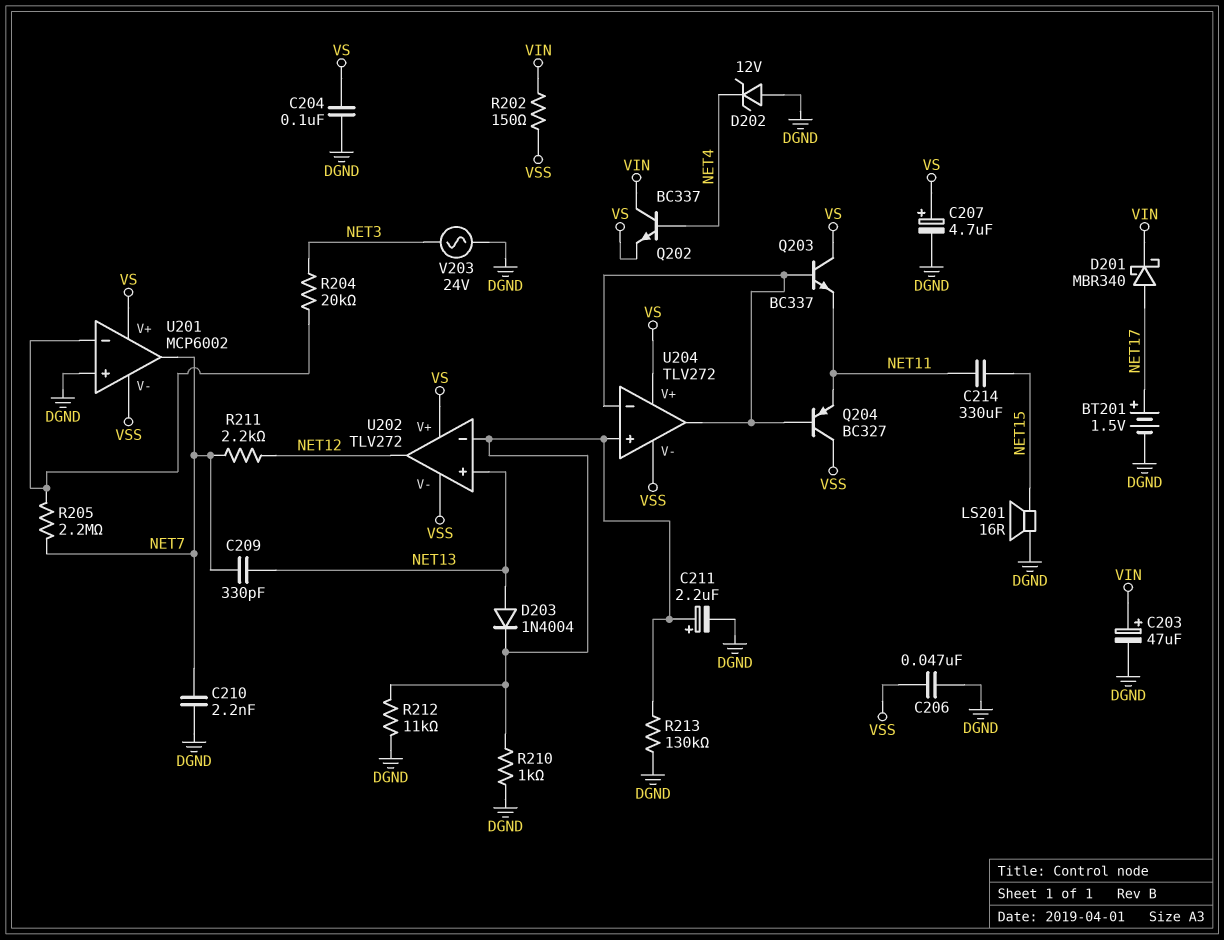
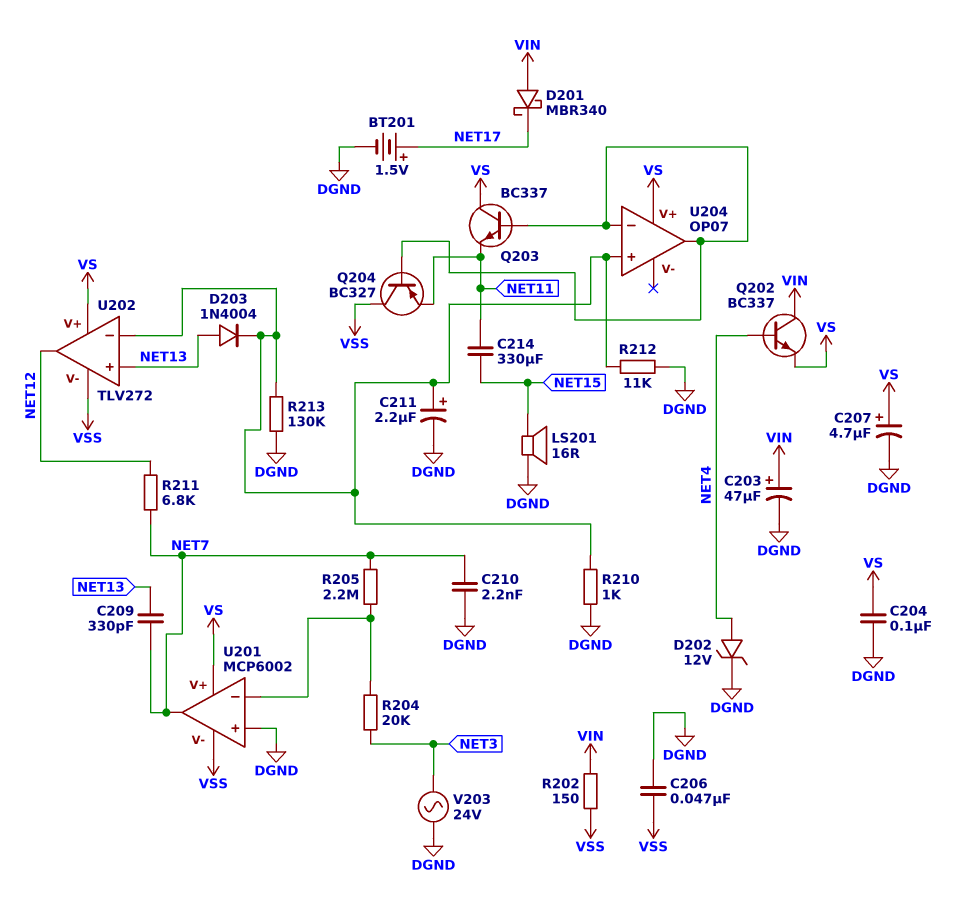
D201: schottky MBR340 (A NET17, K VIN) -> schottky MBR340 (A VIN, K NET17)
D202: zener 12V (A DGND, K NET4) -> zener 12V (A NET4, K DGND)
R211: 2.2k (NET7, NET12) -> 6.8k (NET7, NET12)
U204: TLV272 -> OP07
U204 pin V-: VSS -> none

